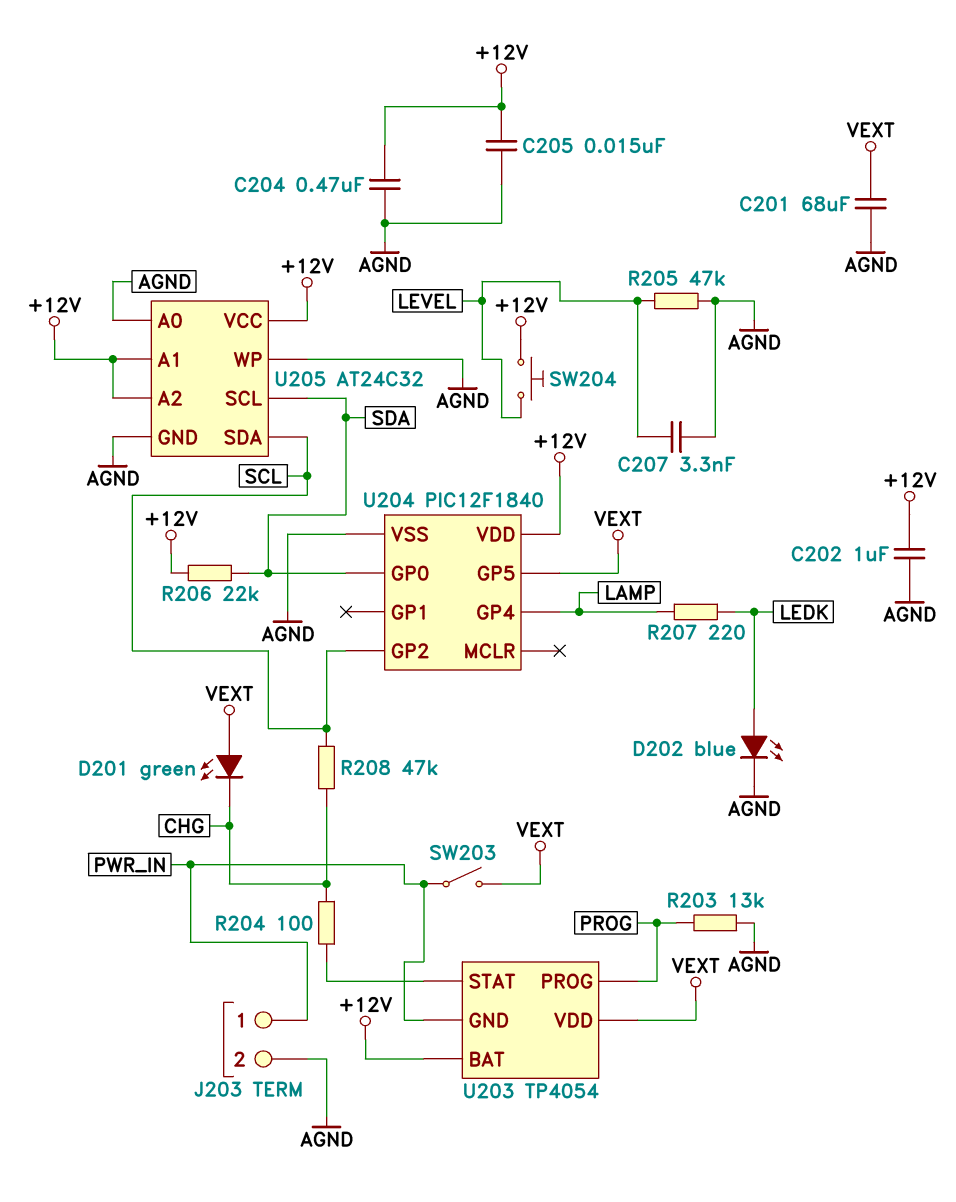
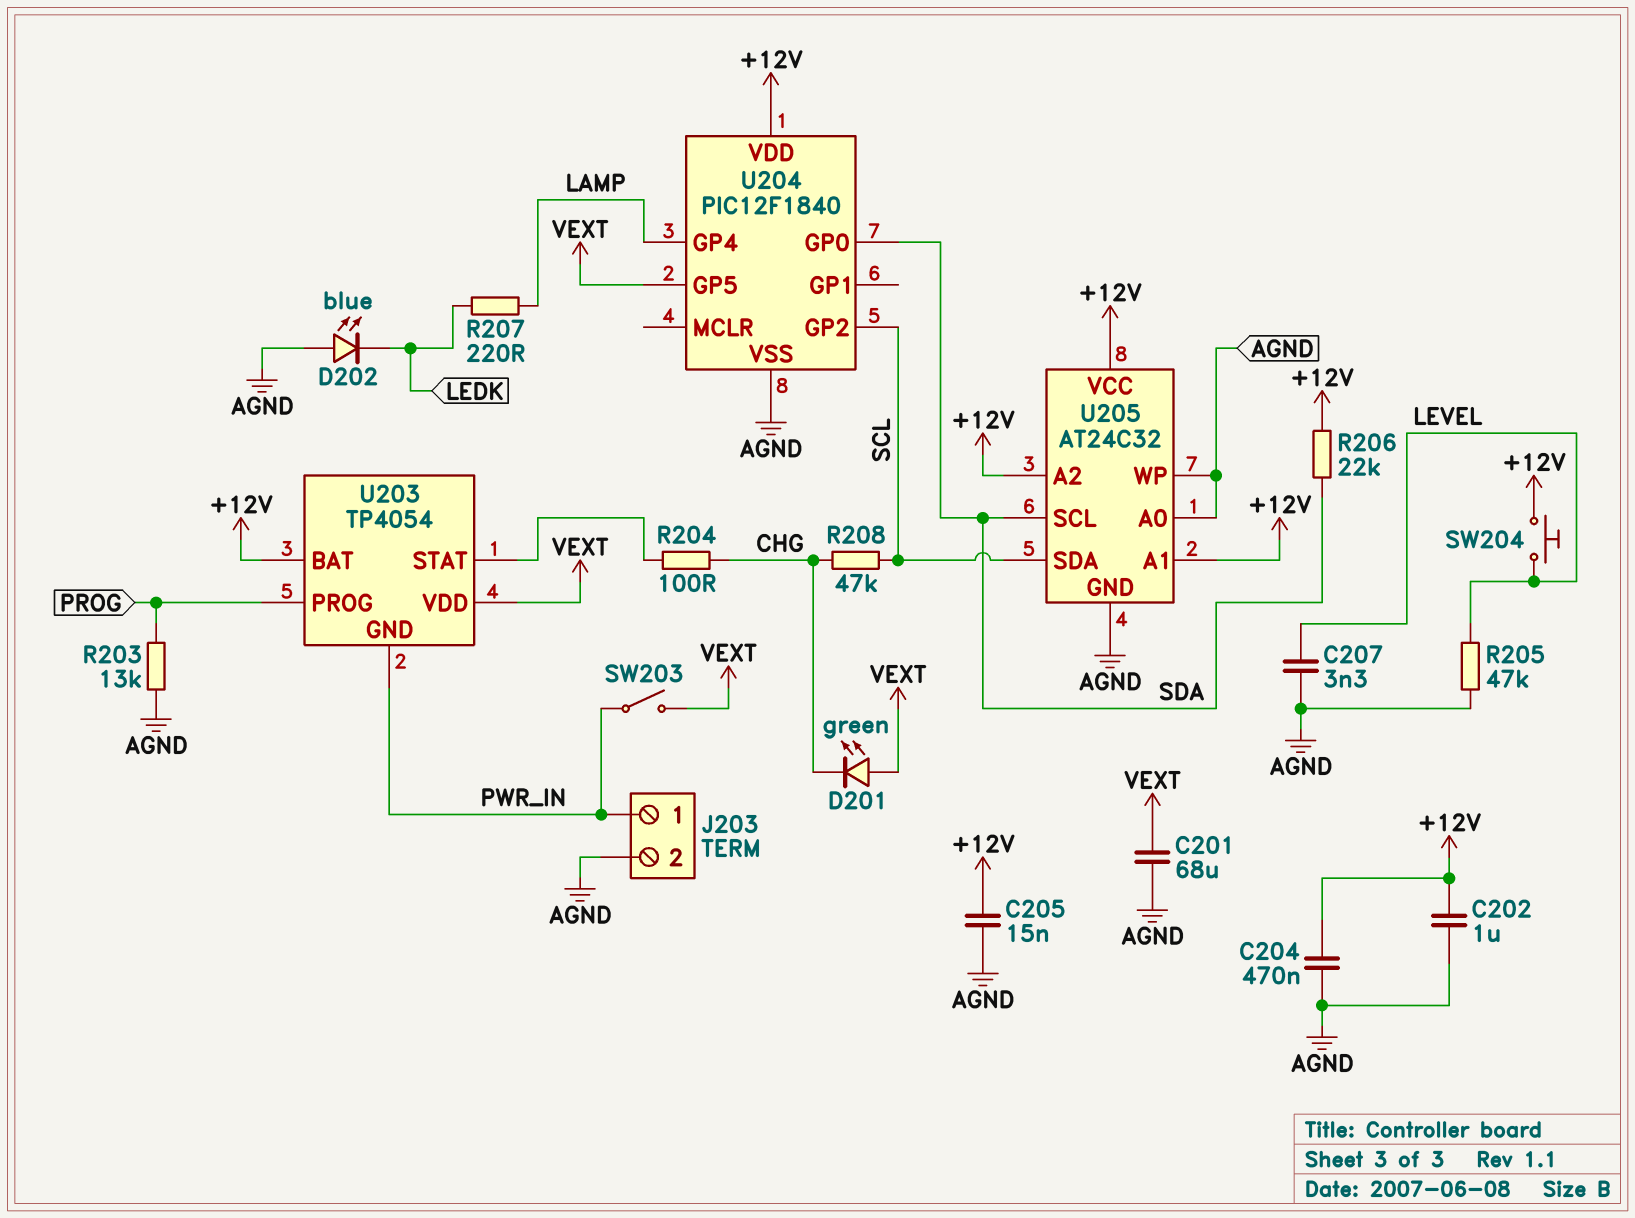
D202: LED blue (A LEDK, K AGND) -> LED blue (A AGND, K LEDK)

